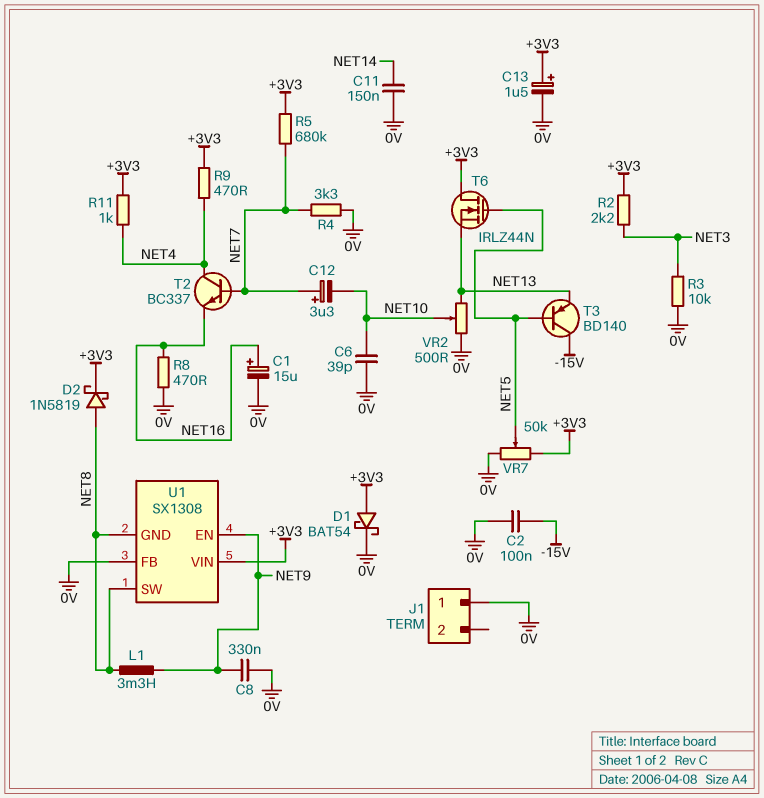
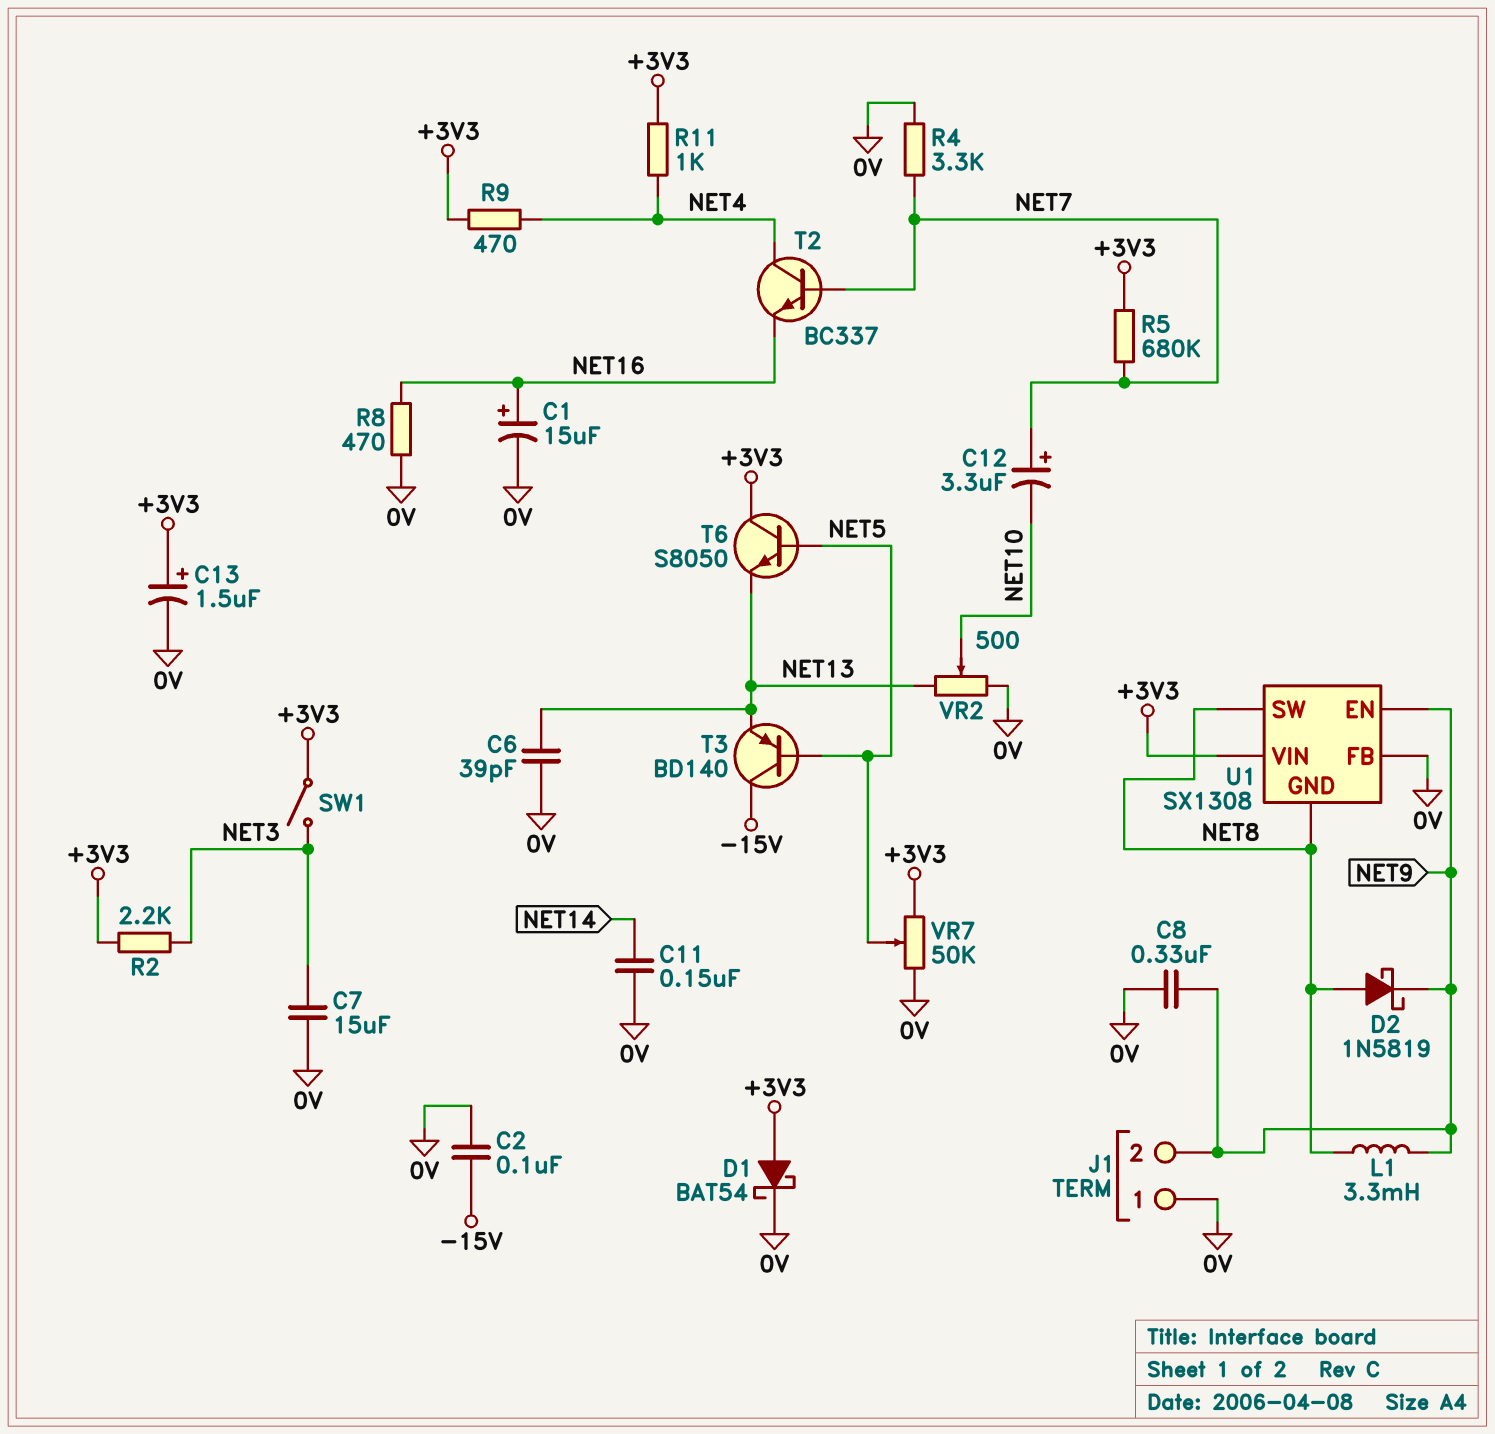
C6: 39pF (0V, NET10) -> 39pF (0V, NET13)
C7: none -> 15uF (0V, NET3)
D2: schottky 1N5819 (A NET8, K +3V3) -> schottky 1N5819 (A NET8, K NET9)
J1 pin 2: none -> NET9
R3: 10k (0V, NET3) -> none
SW1: none -> switch (+3V3, NET3)
T6: NMOS IRLZ44N (G NET5, D +3V3, S NET13) -> NPN S8050 (B NET5, C +3V3, E NET13)

